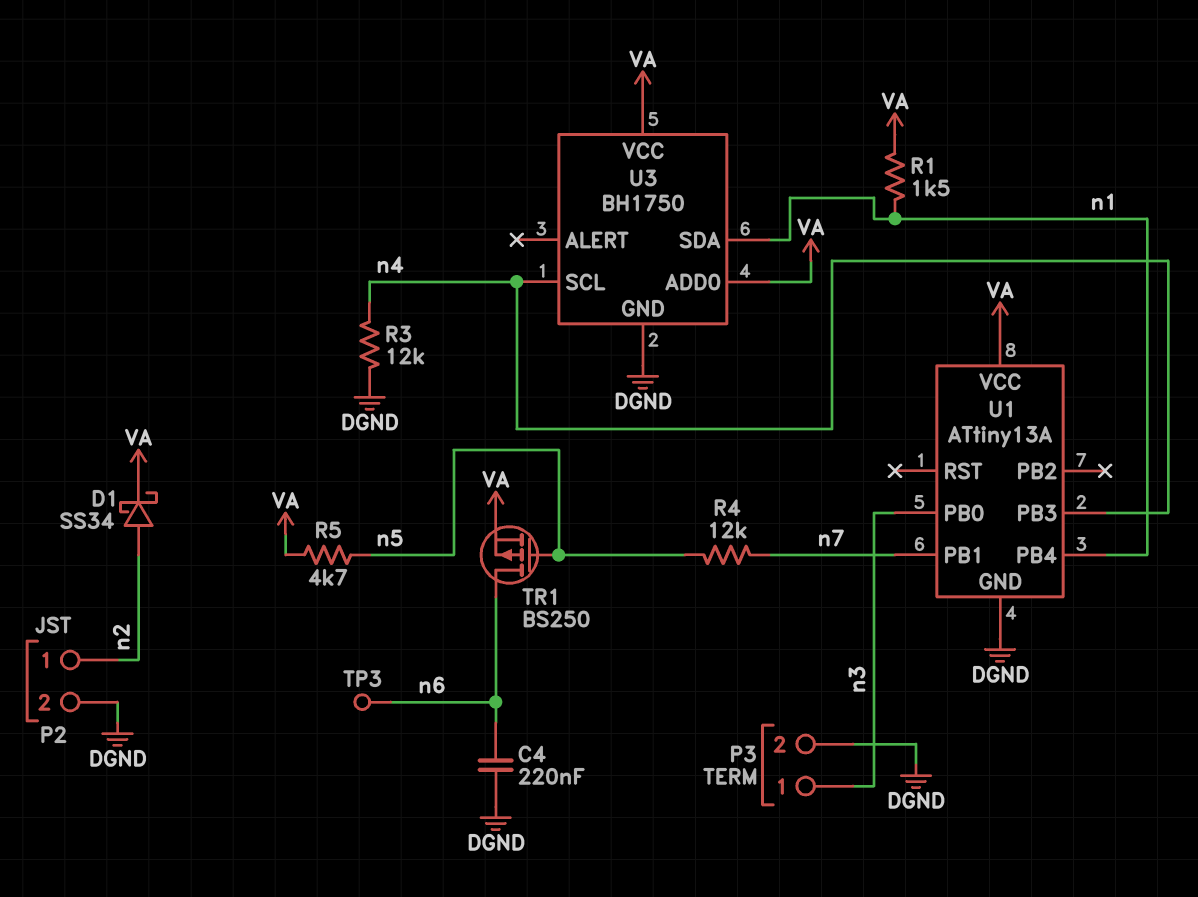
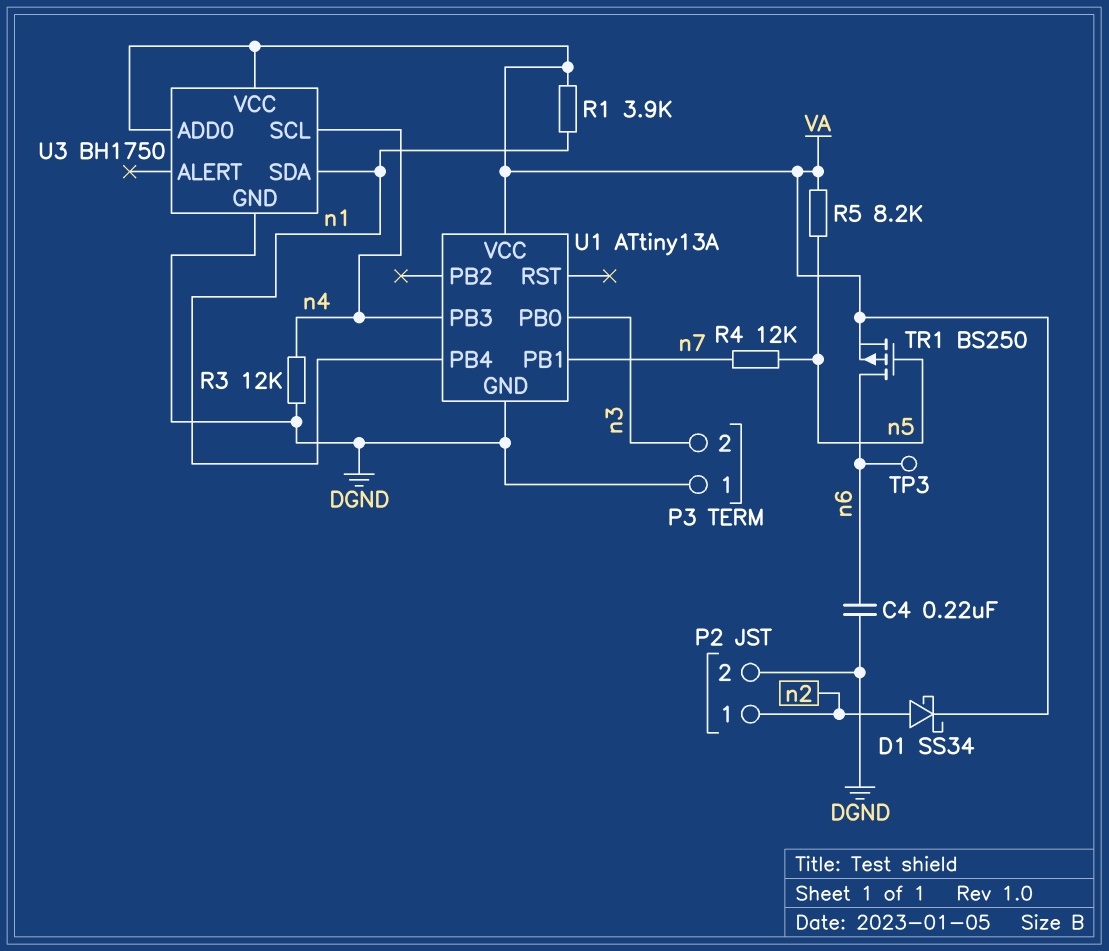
P3 pin 1: n3 -> DGND
P3 pin 2: DGND -> n3
R1: 1.5k (VA, n1) -> 3.9k (VA, n1)
R5: 4.7k (VA, n5) -> 8.2k (VA, n5)

